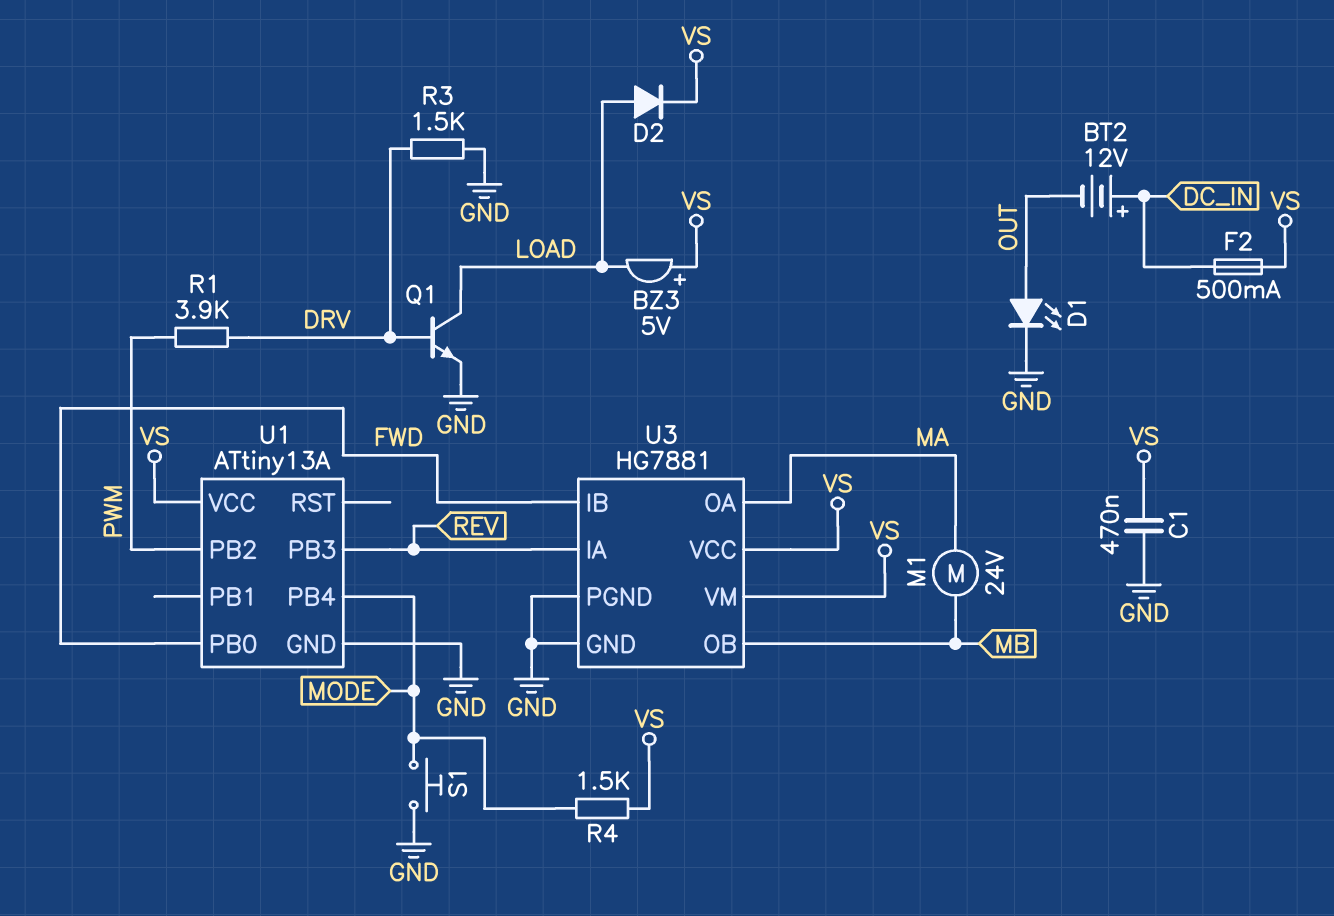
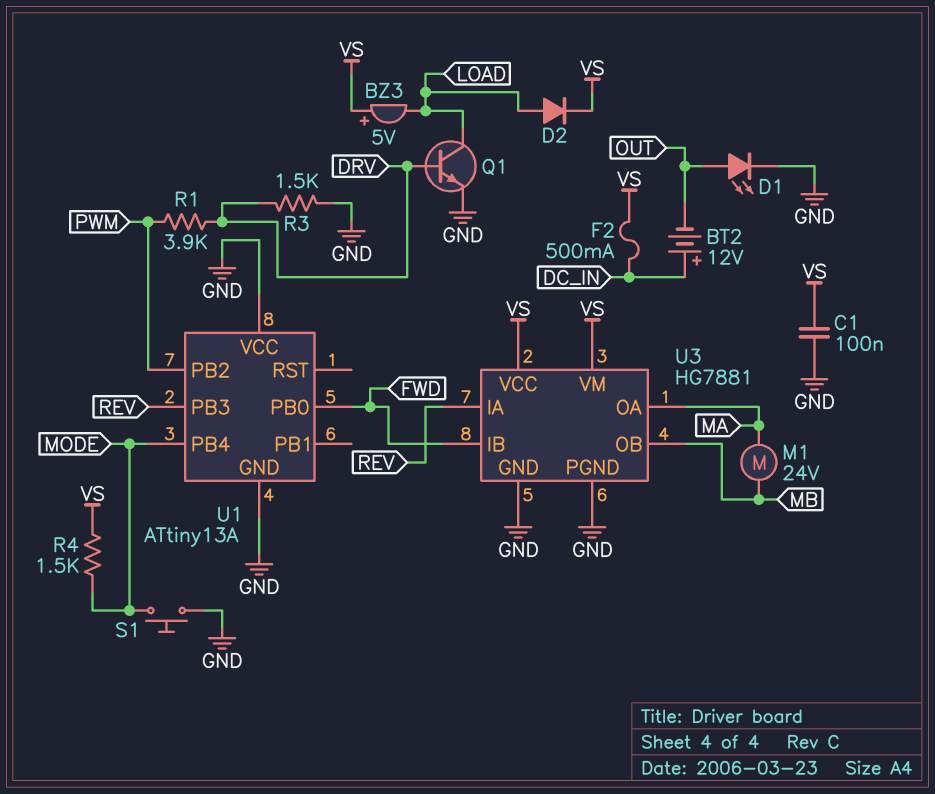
C1: 470nF (GND, VS) -> 100nF (GND, VS)
U1 pin VCC: VS -> GND

